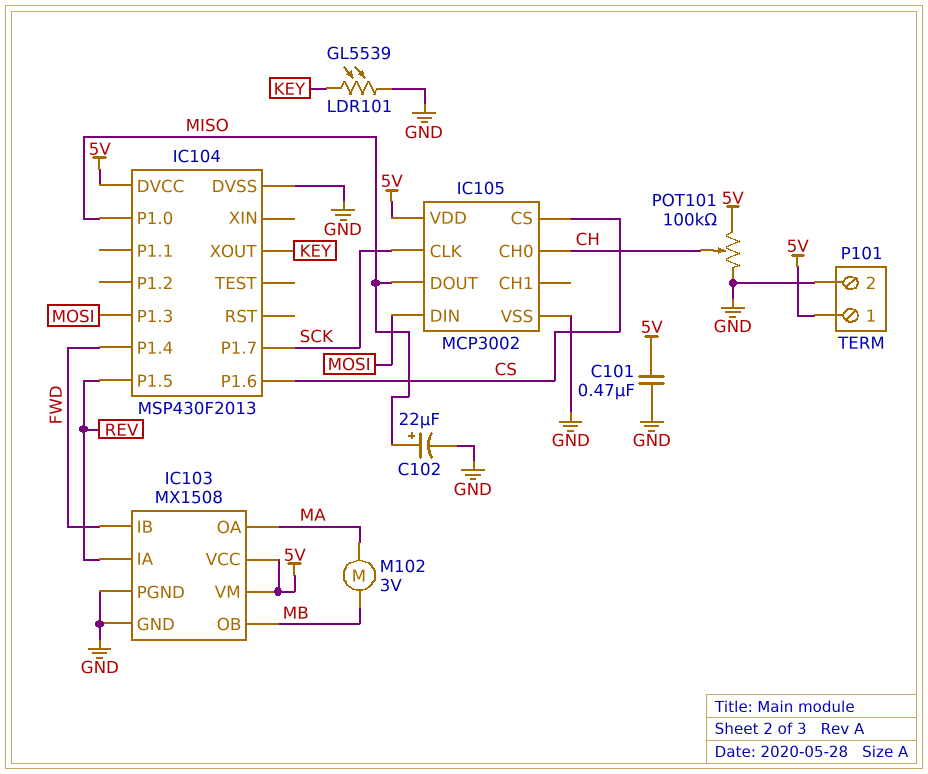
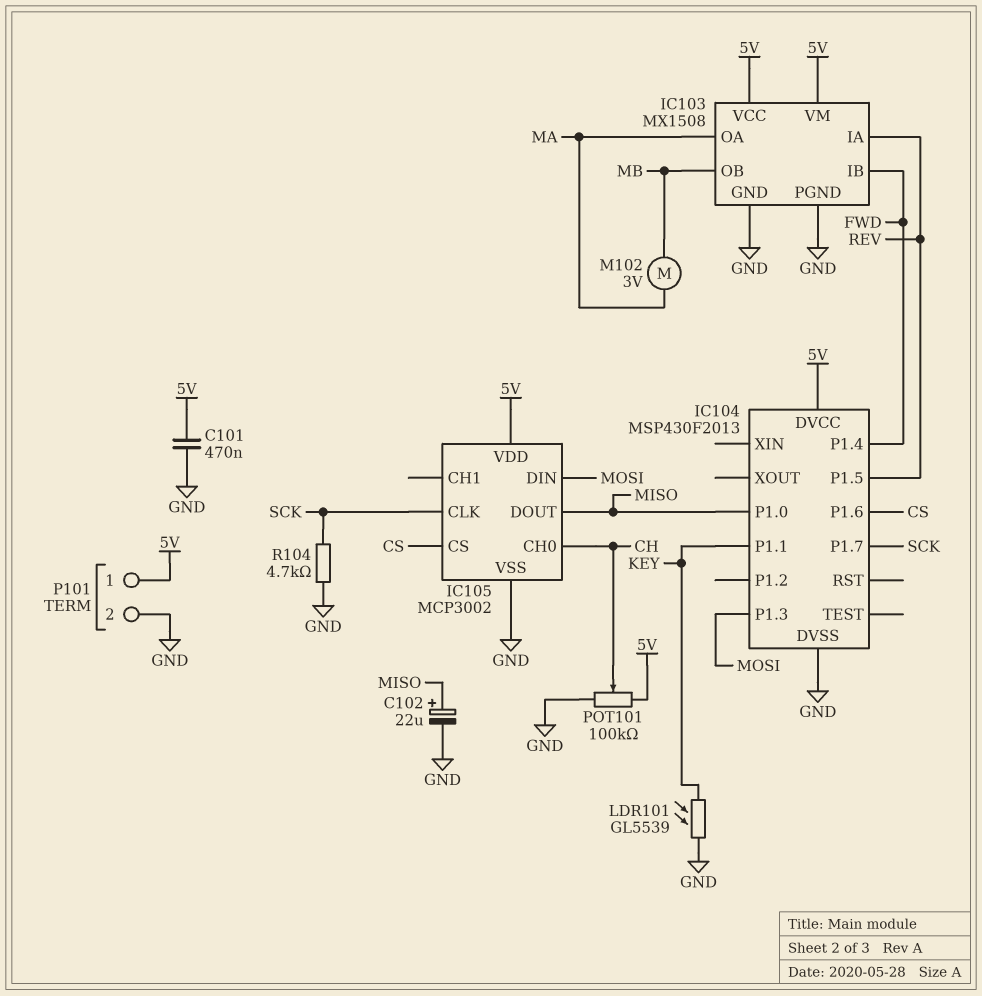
IC104 pin P1.1: none -> KEY
IC104 pin XOUT: KEY -> none
R104: none -> 4.7k (GND, SCK)

